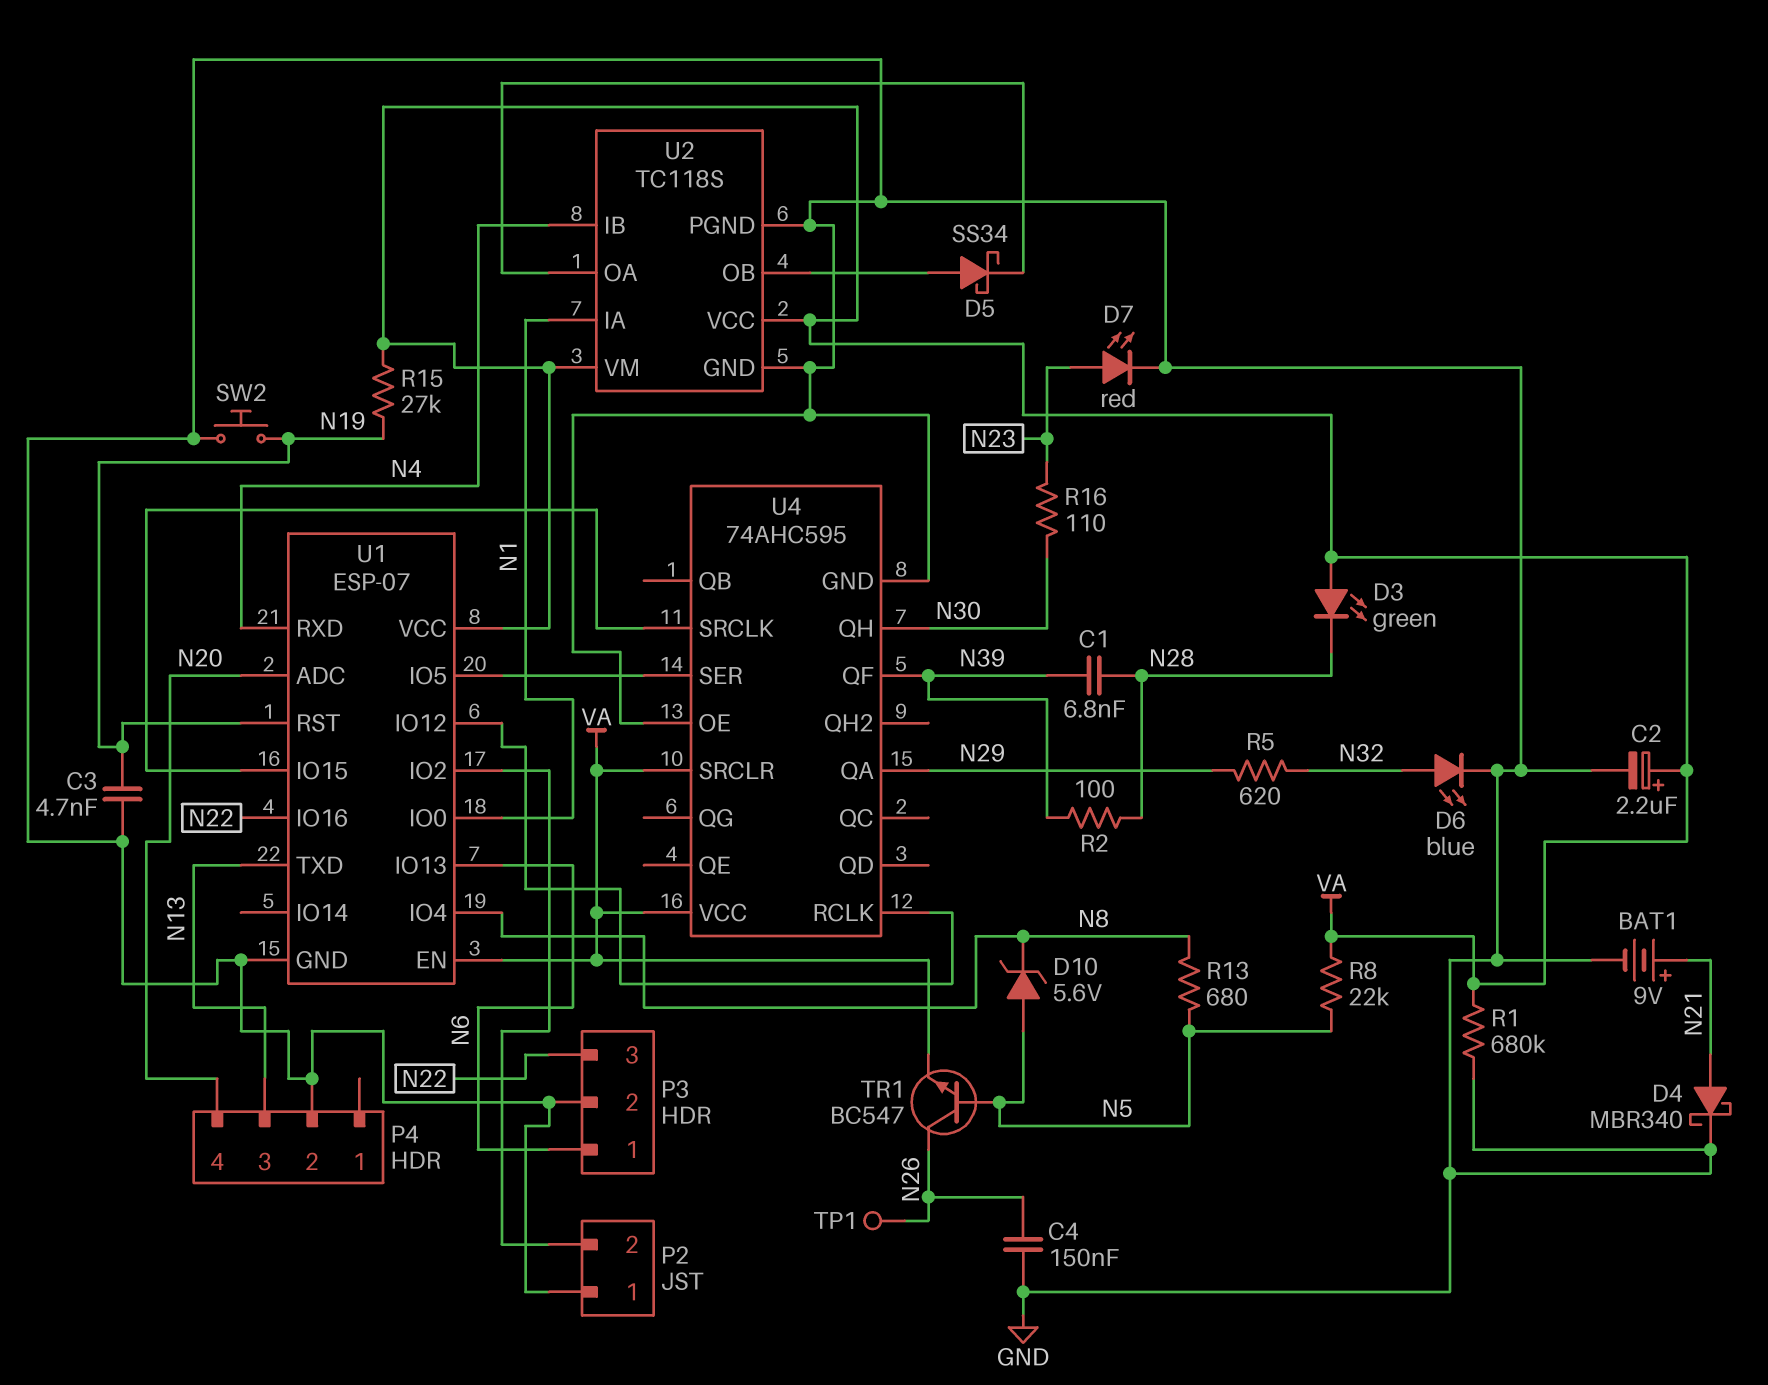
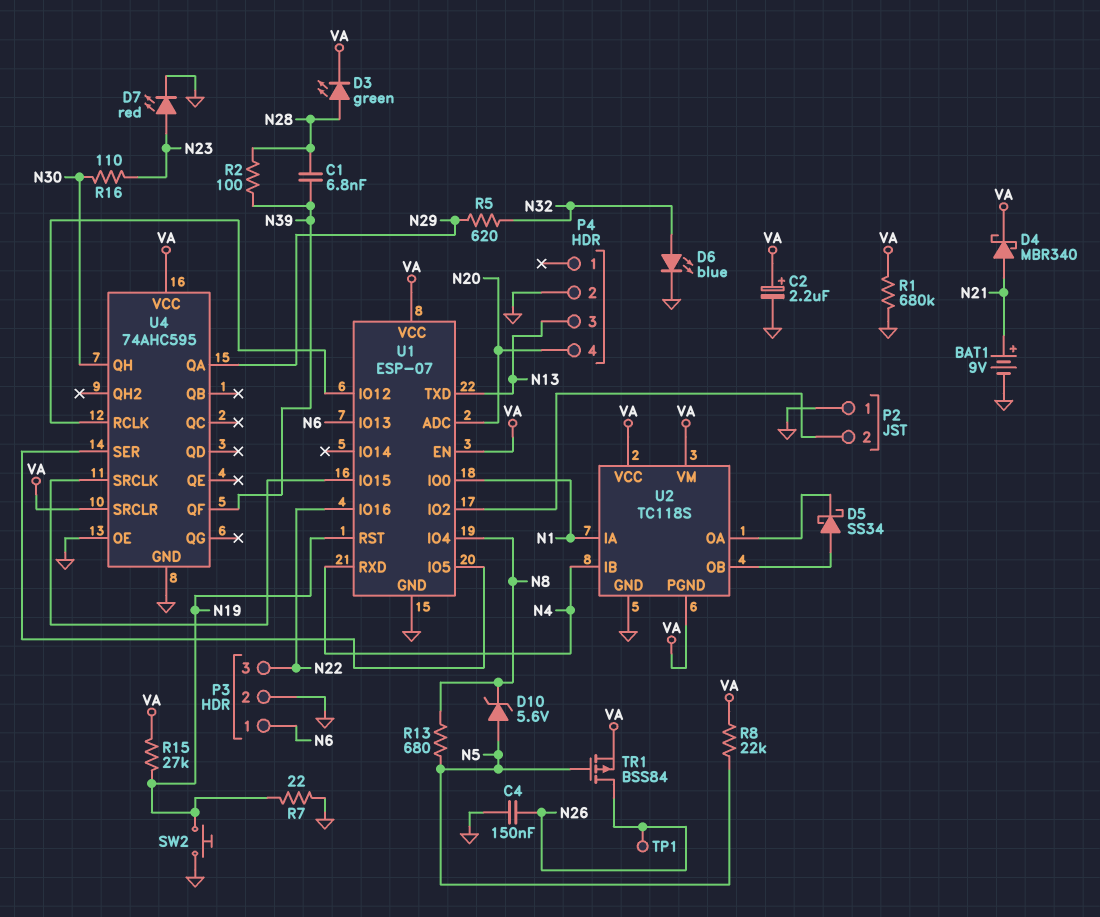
C3: 4.7nF (GND, N19) -> none
D3: LED green (A VA, K N28) -> LED green (A N28, K VA)
D4: schottky MBR340 (A N21, K GND) -> schottky MBR340 (A N21, K VA)
R7: none -> 22 (GND, N19)
TR1: NPN BC547 (B N5, C N26, E VA) -> PMOS BSS84 (G N5, D N26, S VA)
U2 pin PGND: GND -> VA

